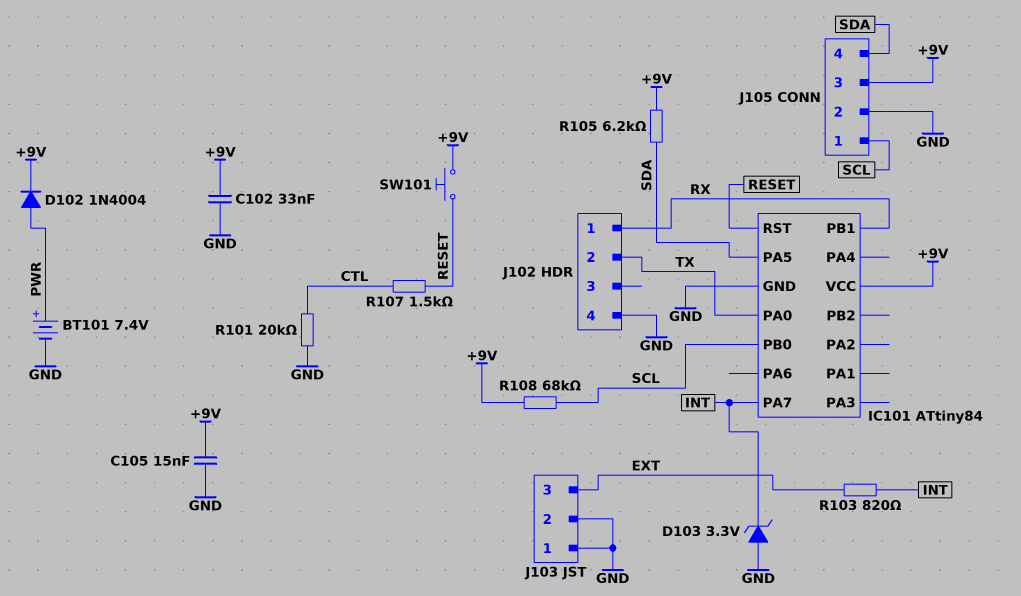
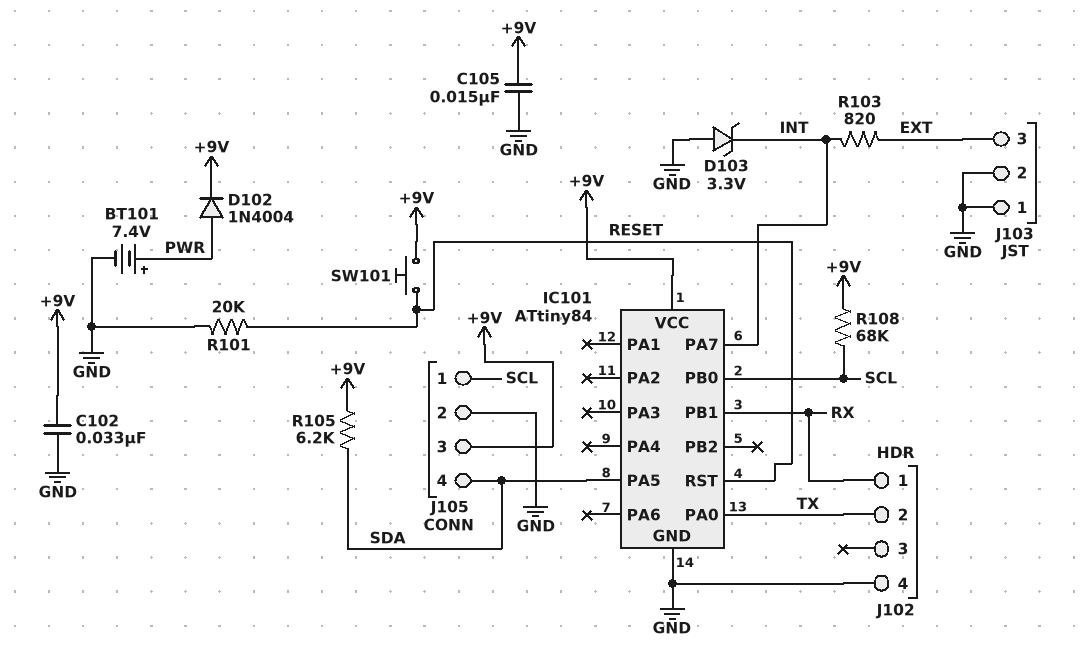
R101: 20k (CTL, GND) -> 20k (GND, RESET)
R107: 1.5k (CTL, RESET) -> none

